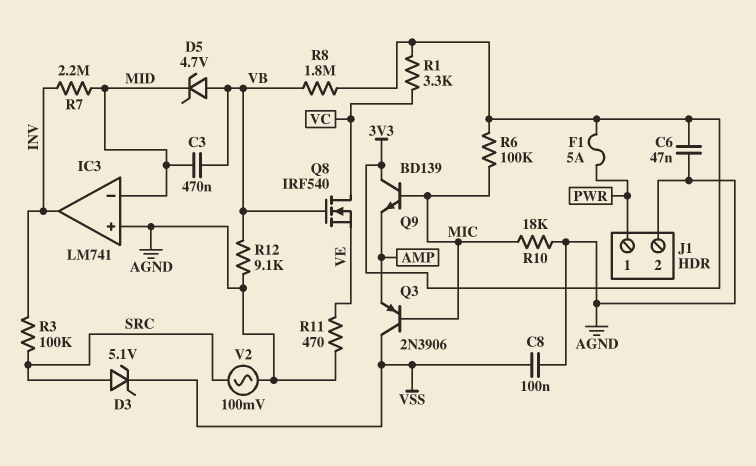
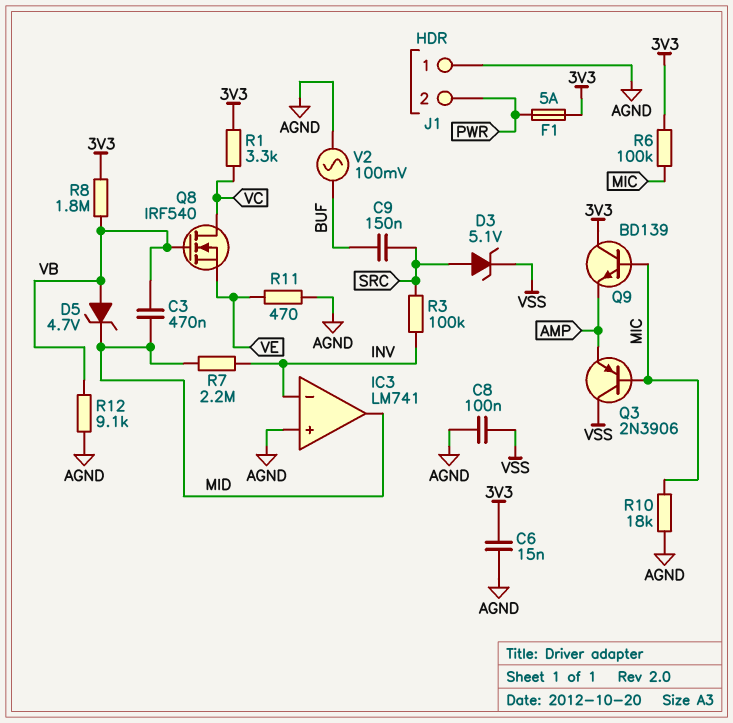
C6: 47nF (3V3, AGND) -> 15nF (3V3, AGND)
C9: none -> 150nF (BUF, SRC)
IC3 pin in-: MID -> INV
IC3 pin out: INV -> MID
J1 pin 1: PWR -> AGND
J1 pin 2: AGND -> PWR
V2: AC 100mV (AGND, SRC) -> AC 100mV (AGND, BUF)

